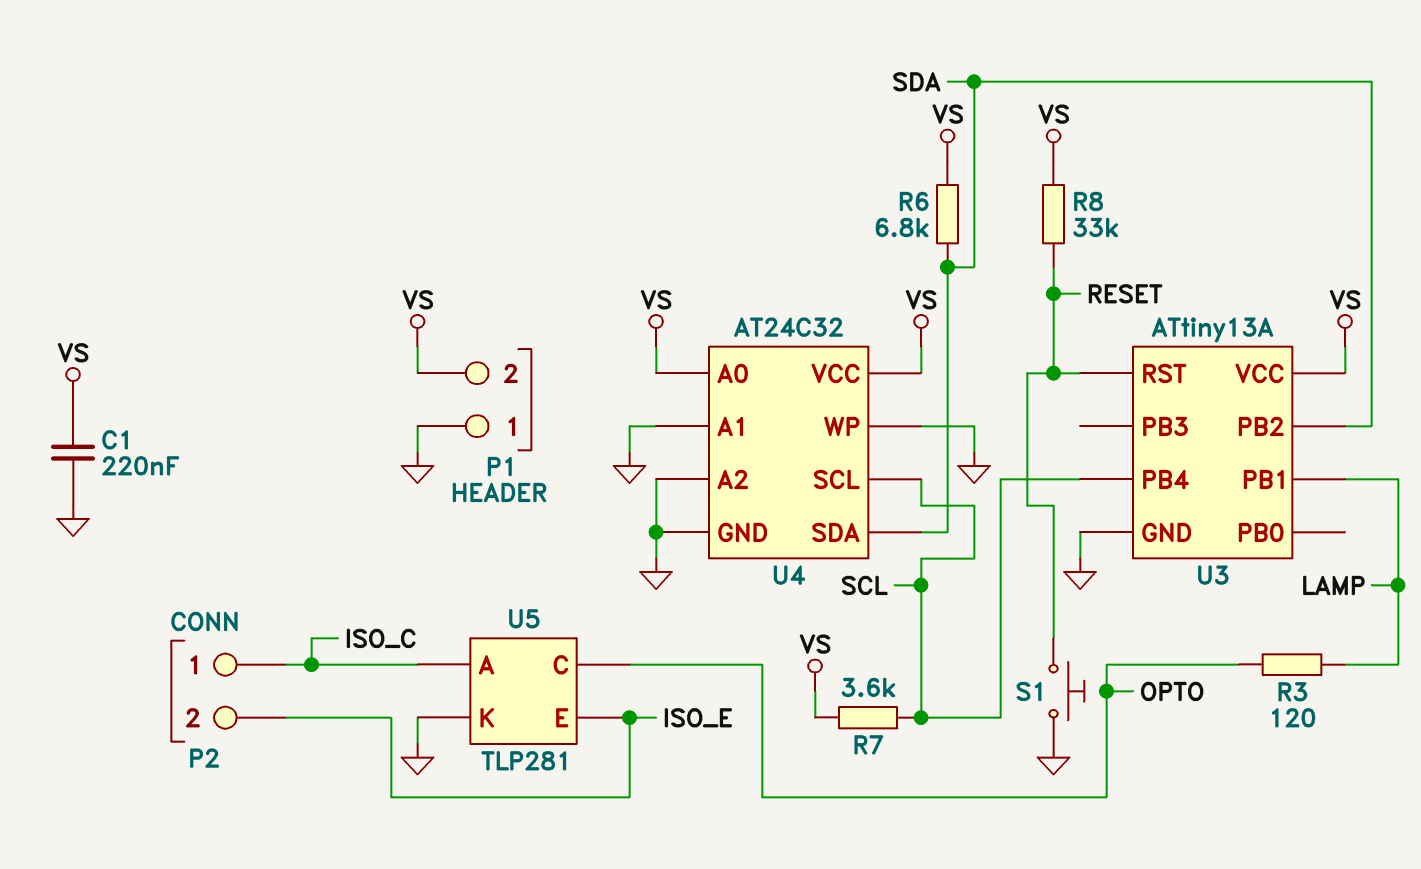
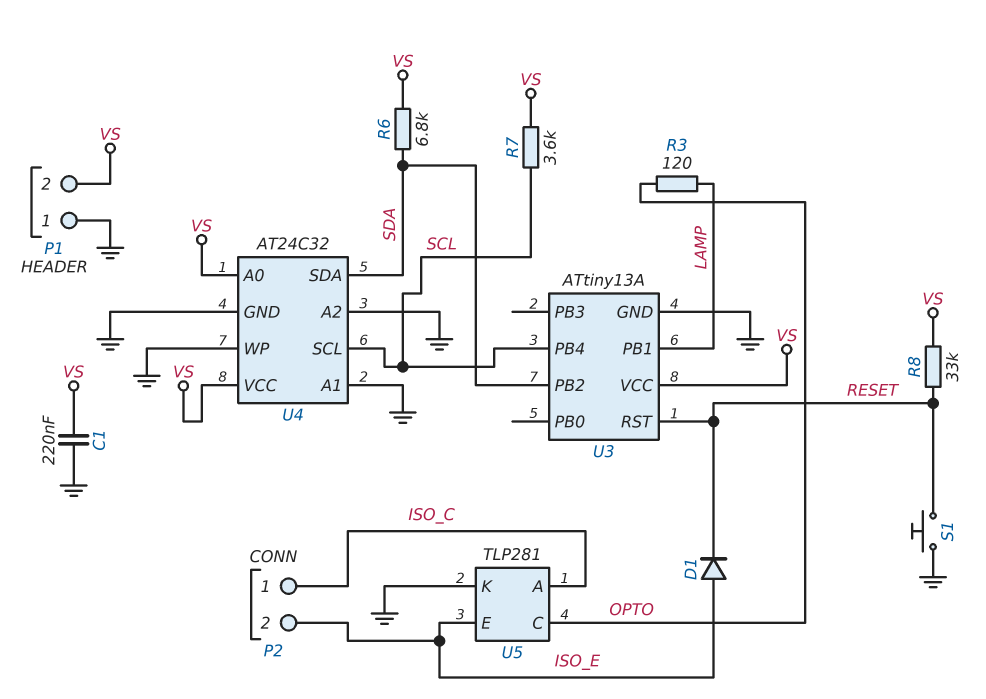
D1: none -> diode (A ISO_E, K RESET)

